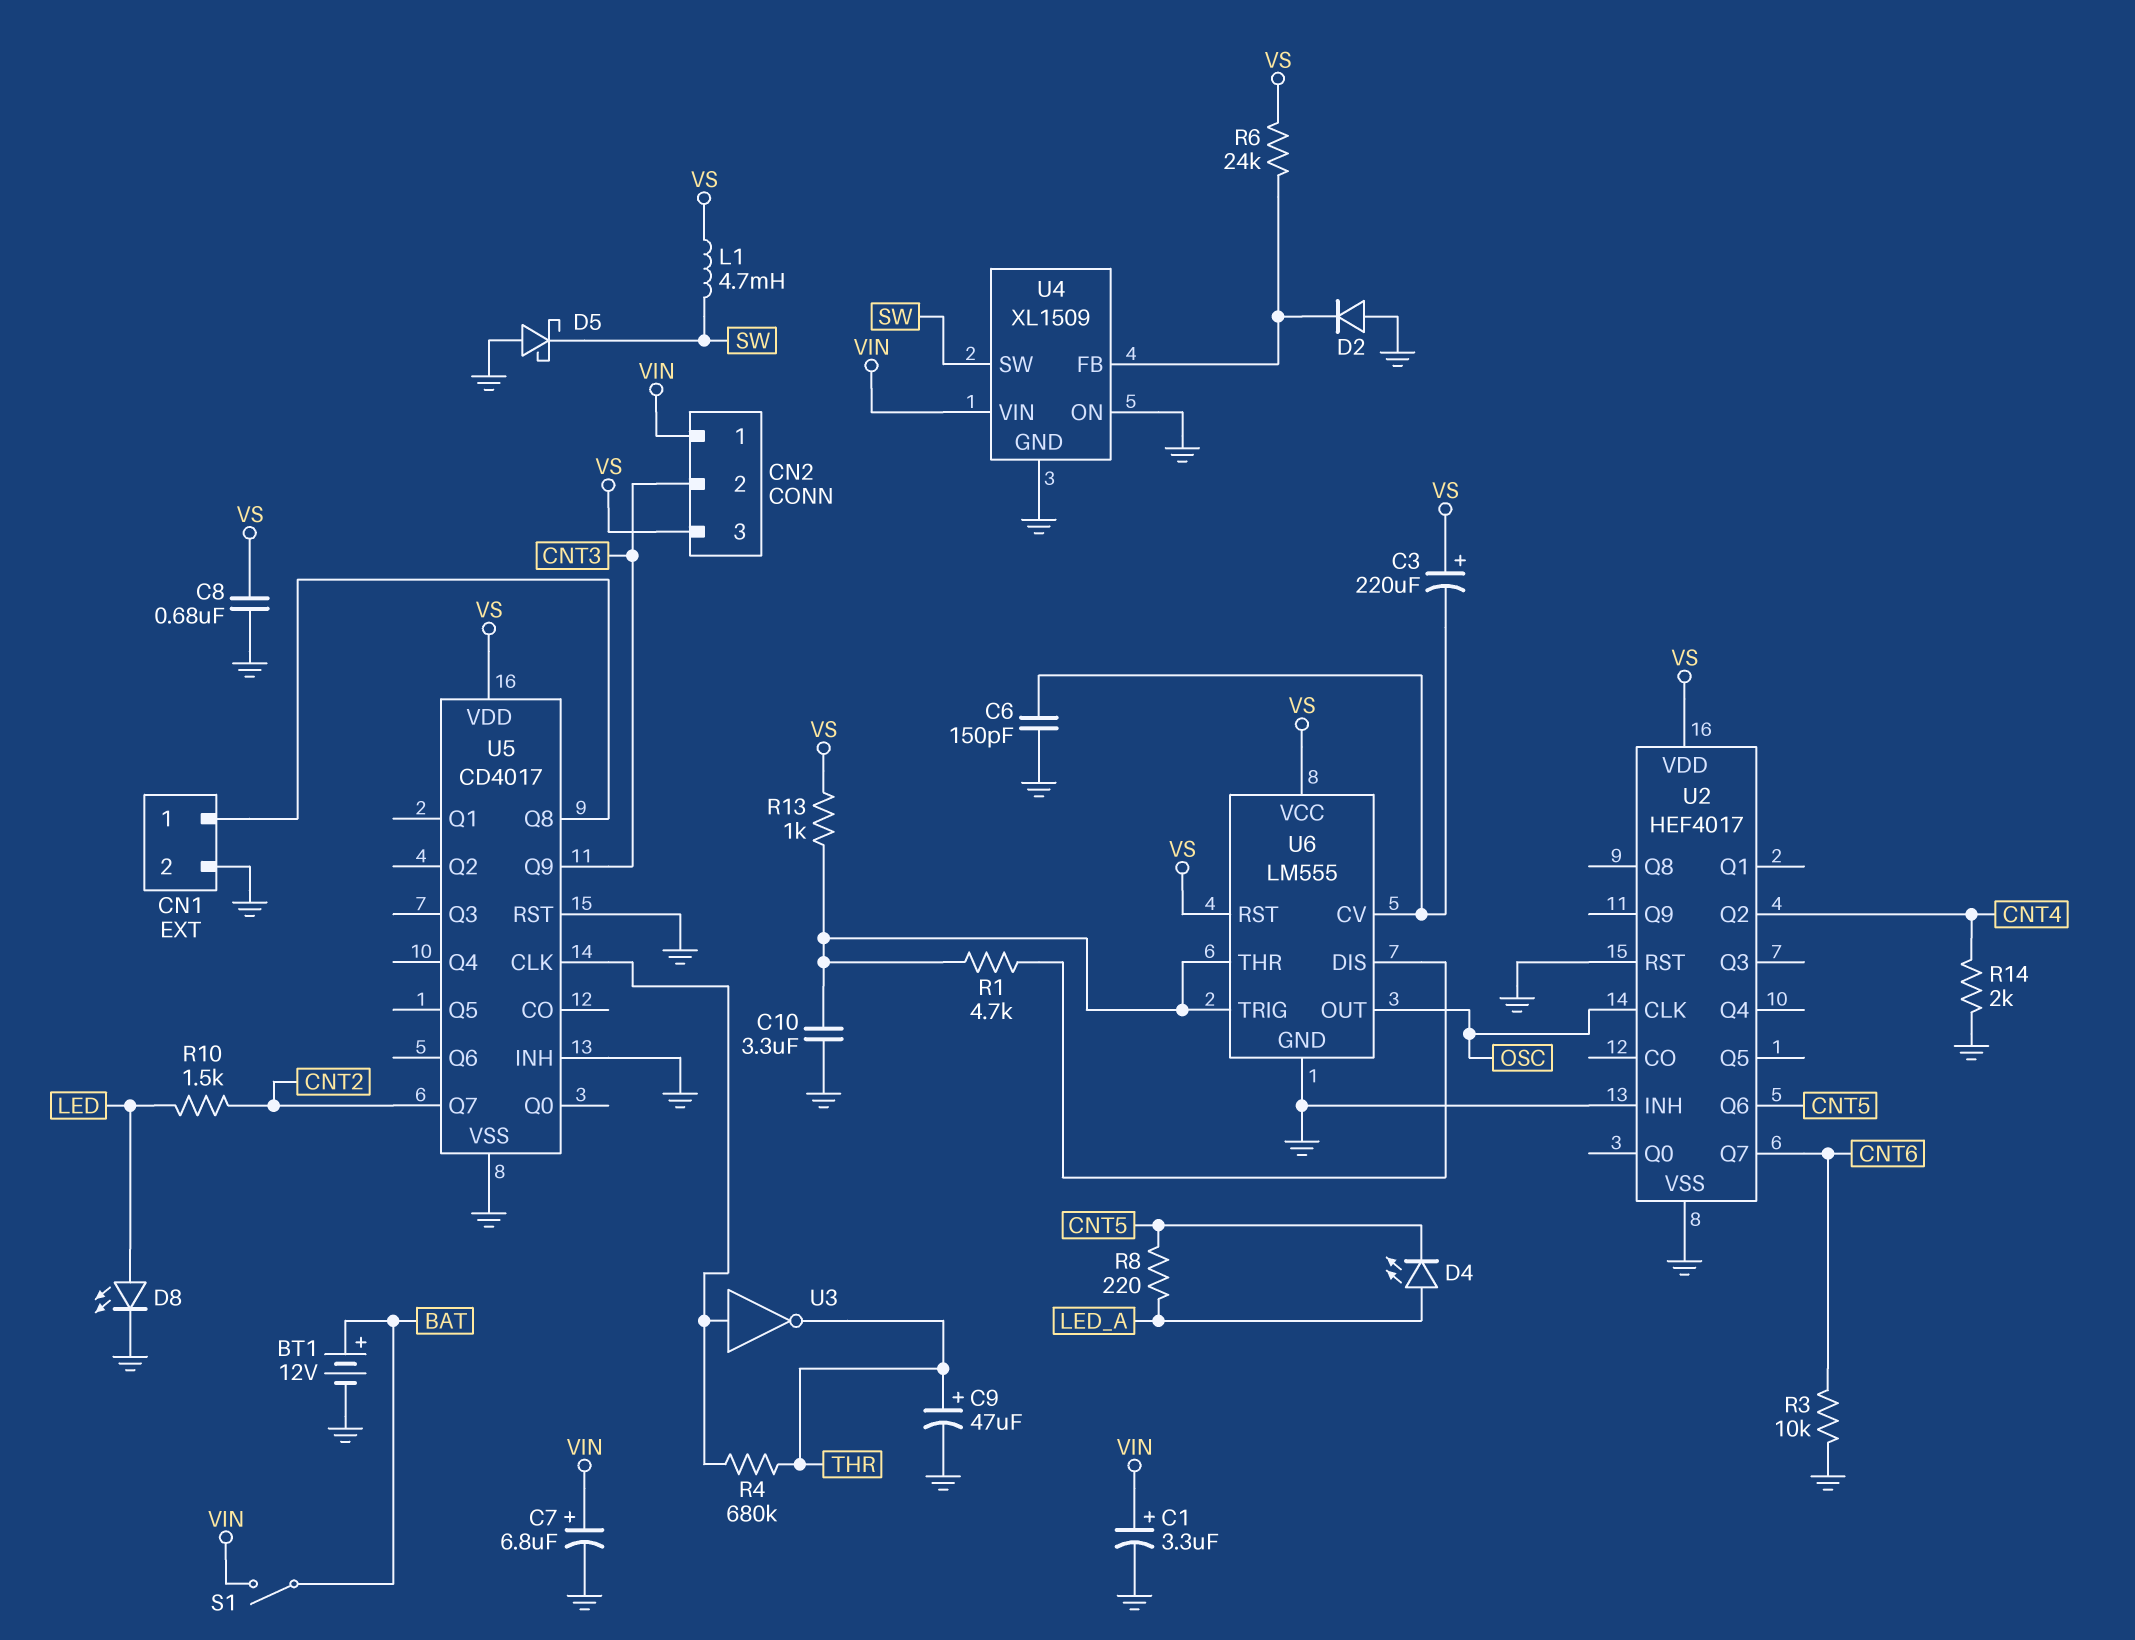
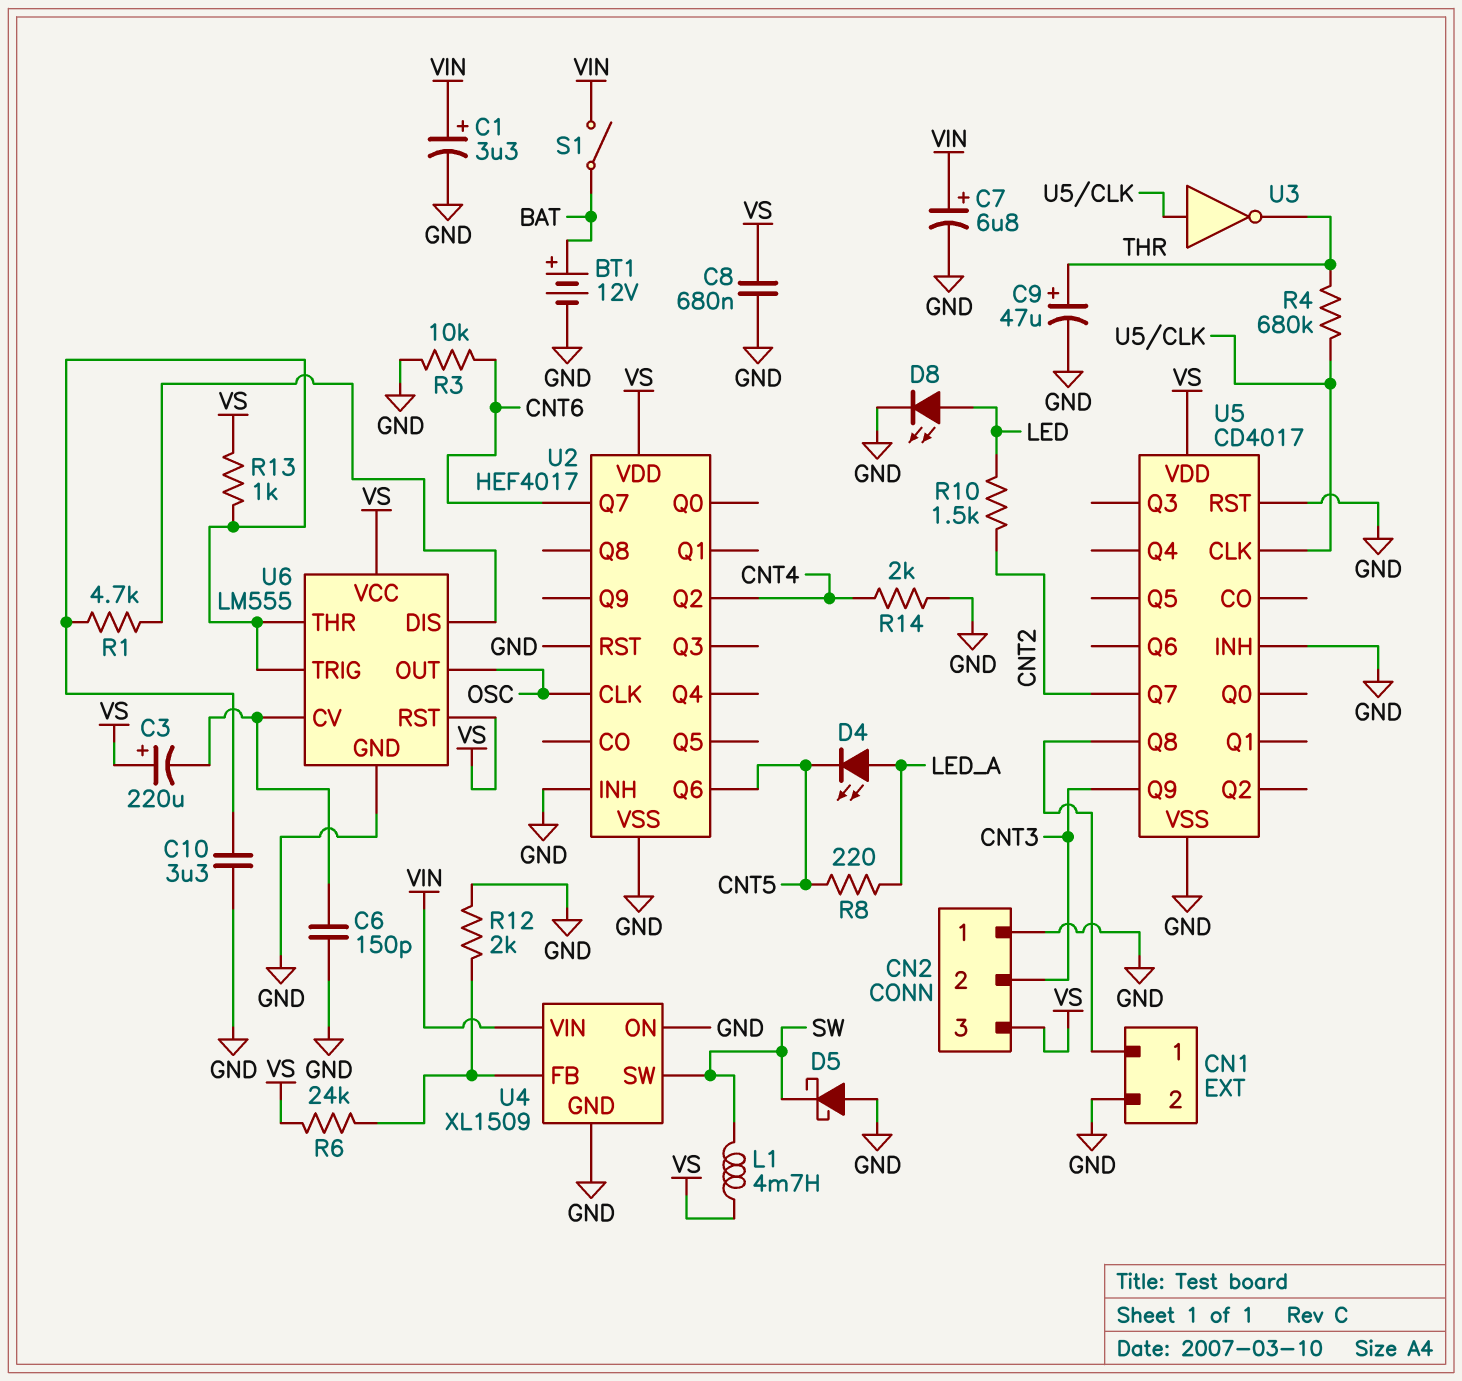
CN2 pin 1: VIN -> GND
D2: diode (A GND, K U4/FB) -> none
R12: none -> 2k (GND, U4/FB)

